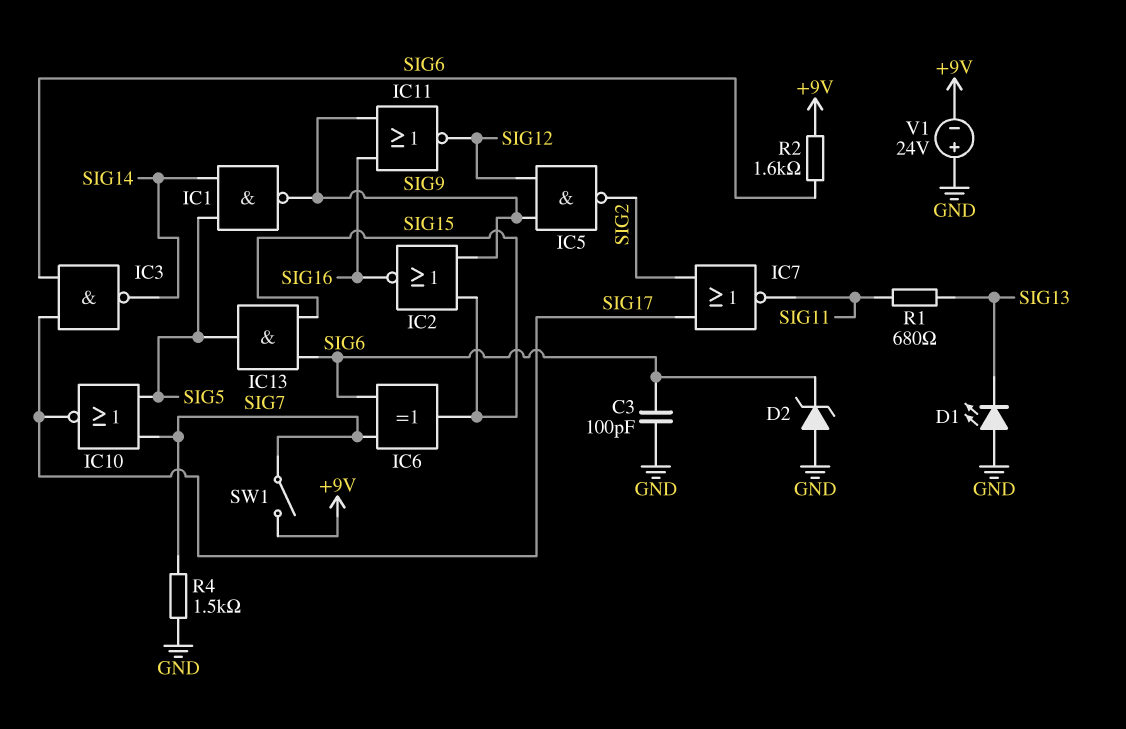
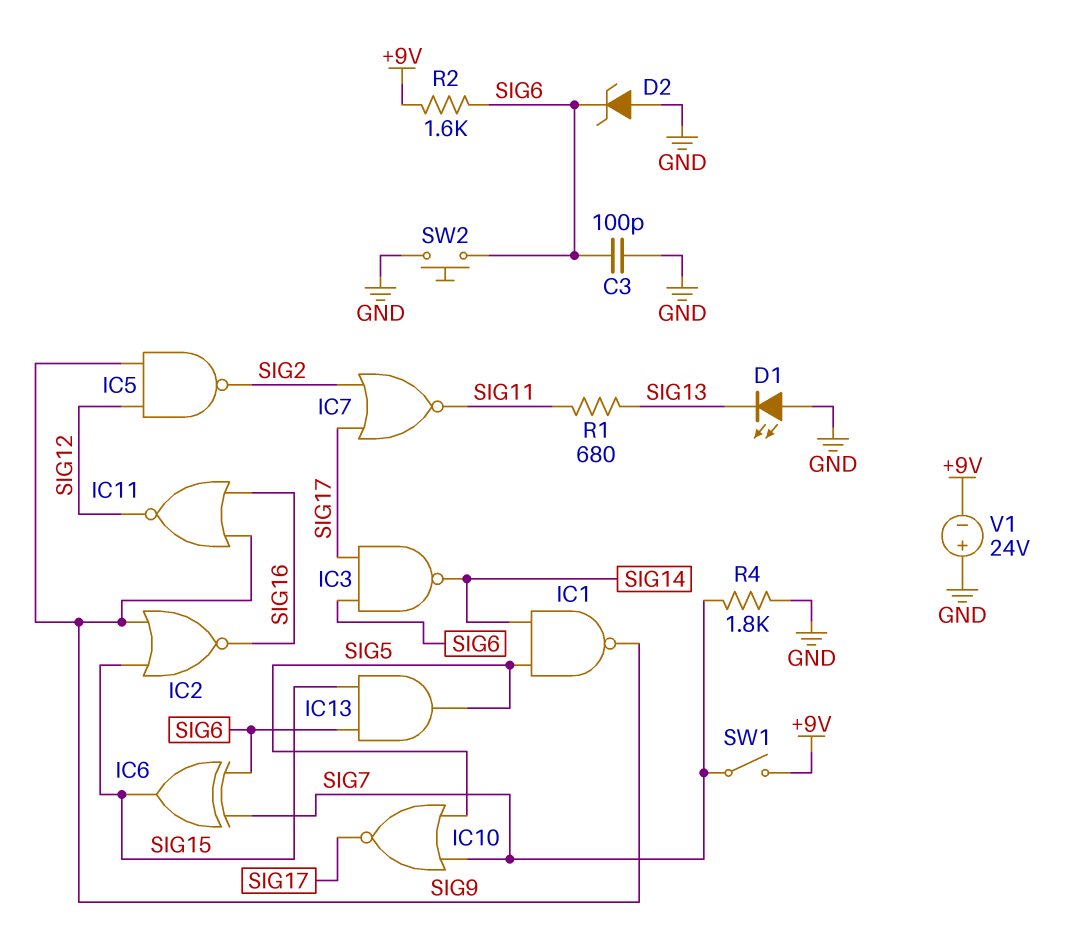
R4: 1.5k (GND, SIG7) -> 1.8k (GND, SIG7)
SW2: none -> button (GND, SIG6)

